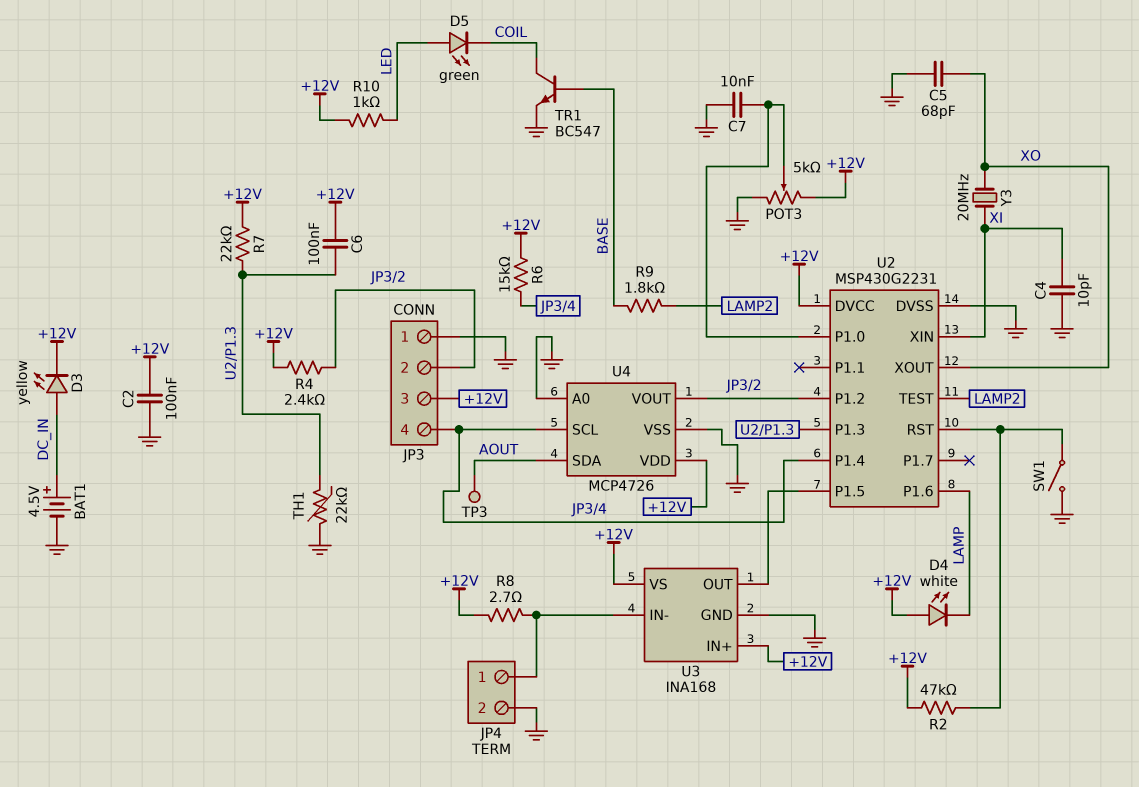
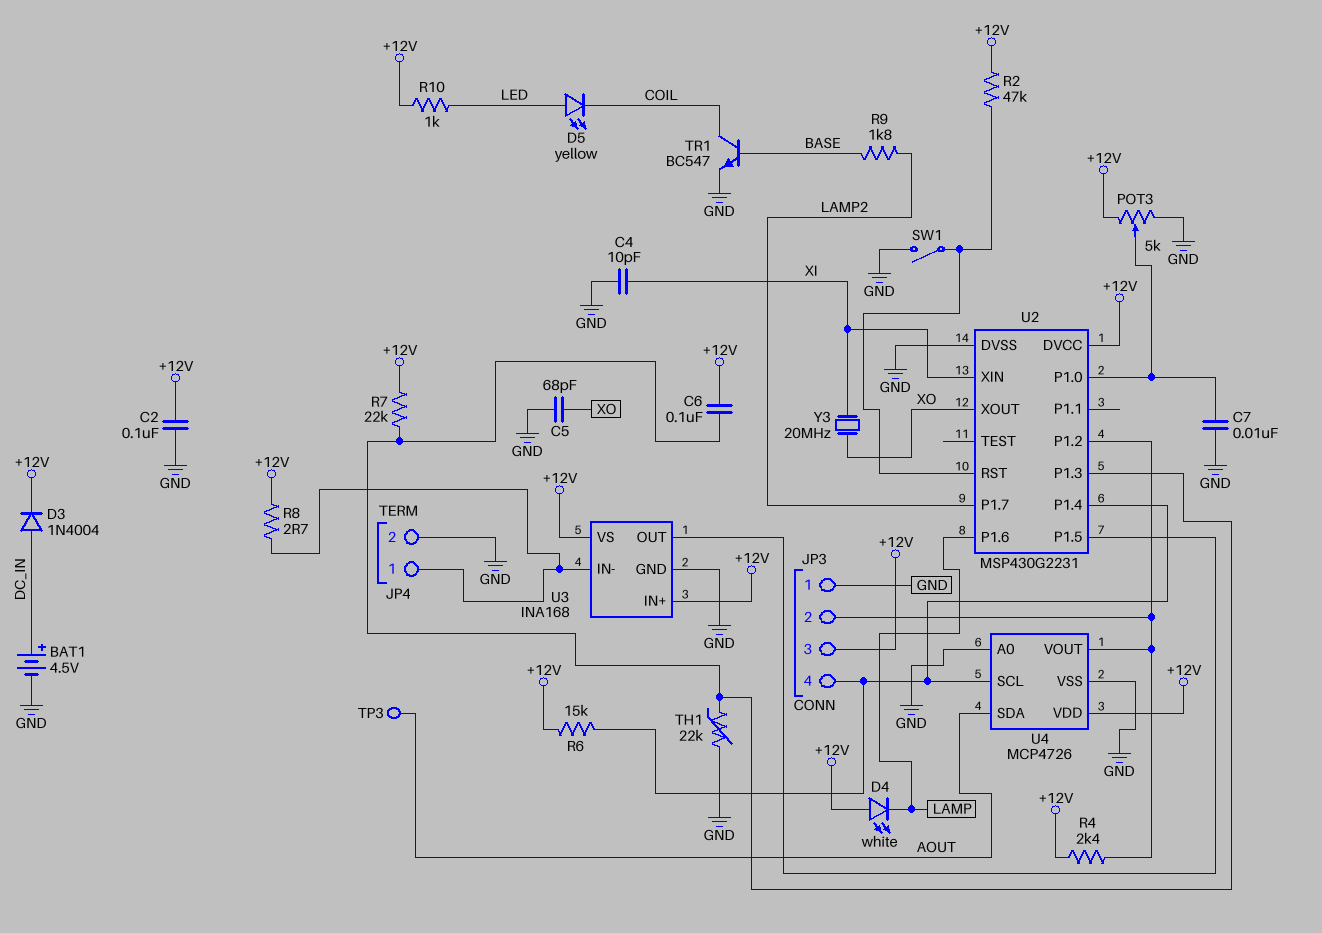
D3: LED yellow (A DC_IN, K +12V) -> diode 1N4004 (A DC_IN, K +12V)
D5: LED green (A LED, K COIL) -> LED yellow (A LED, K COIL)
U2 pin P1.7: none -> LAMP2
U2 pin TEST: LAMP2 -> none

